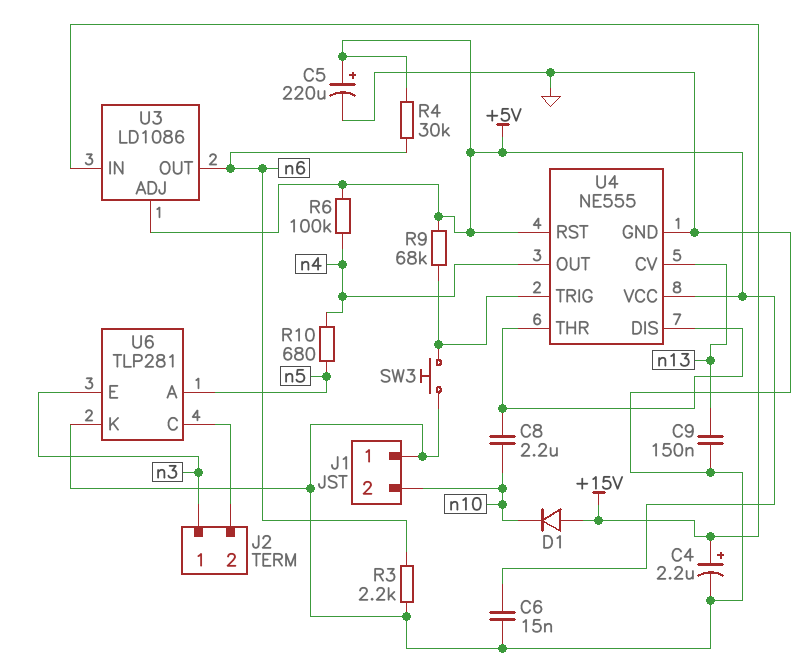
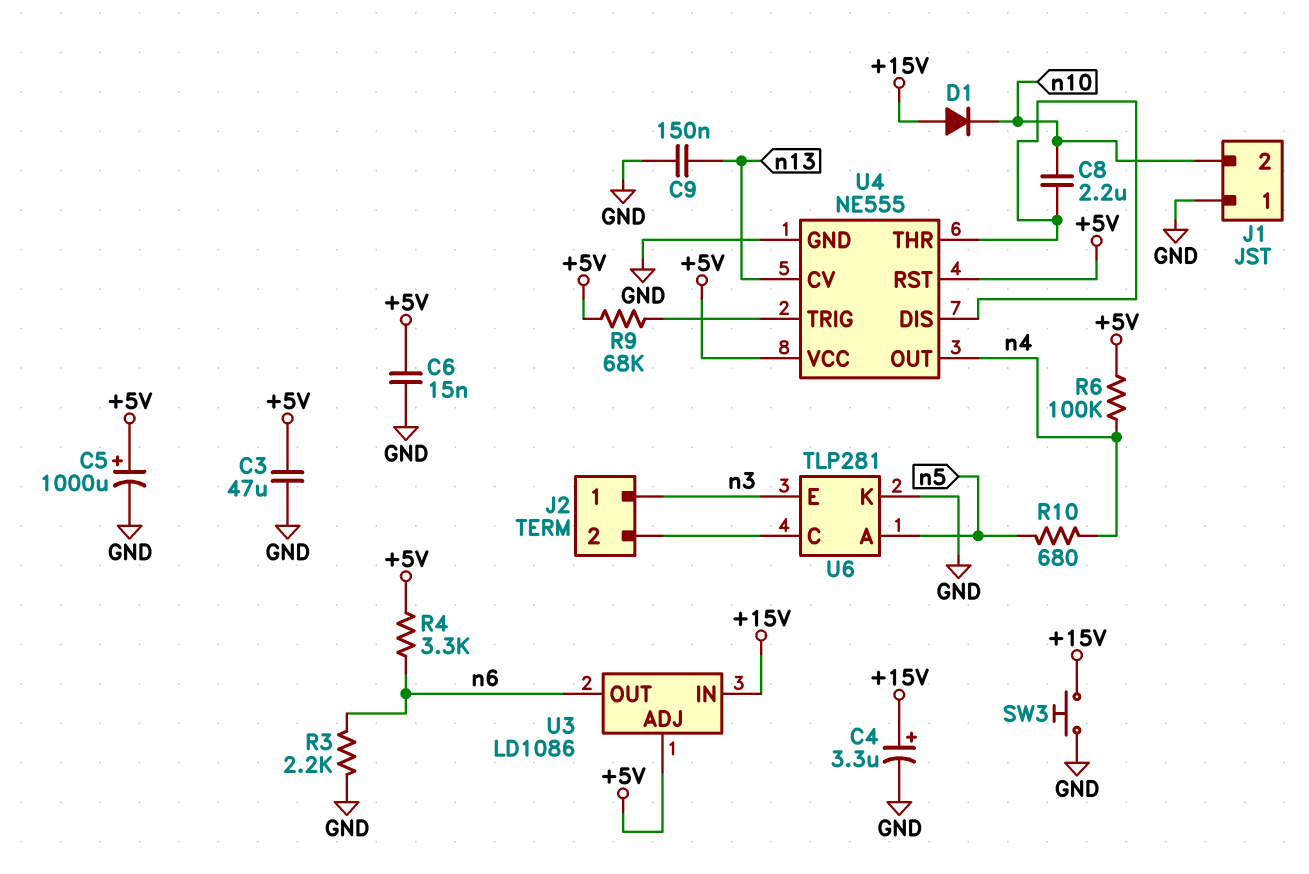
C3: none -> 47uF (+5V, GND)
C4: 2.2uF (plus +15V, minus GND) -> 3.3uF (plus +15V, minus GND)
C5: 220uF (plus +5V, minus GND) -> 1000uF (plus +5V, minus GND)
R4: 30k (+5V, n6) -> 3.3k (+5V, n6)
SW3: button (GND, U4/TRIG) -> button (+15V, GND)

